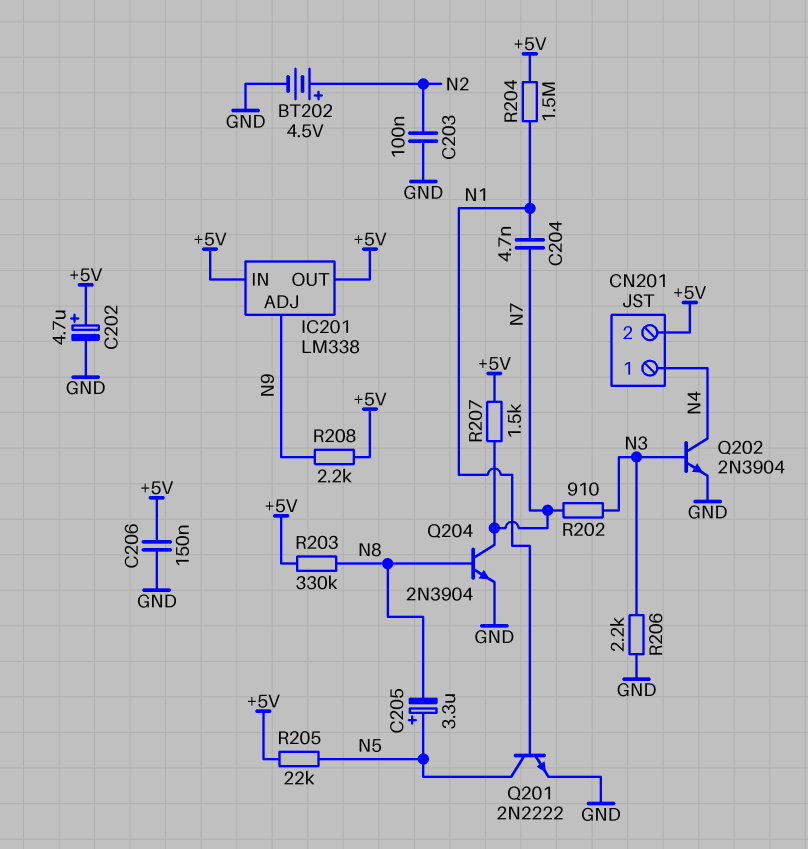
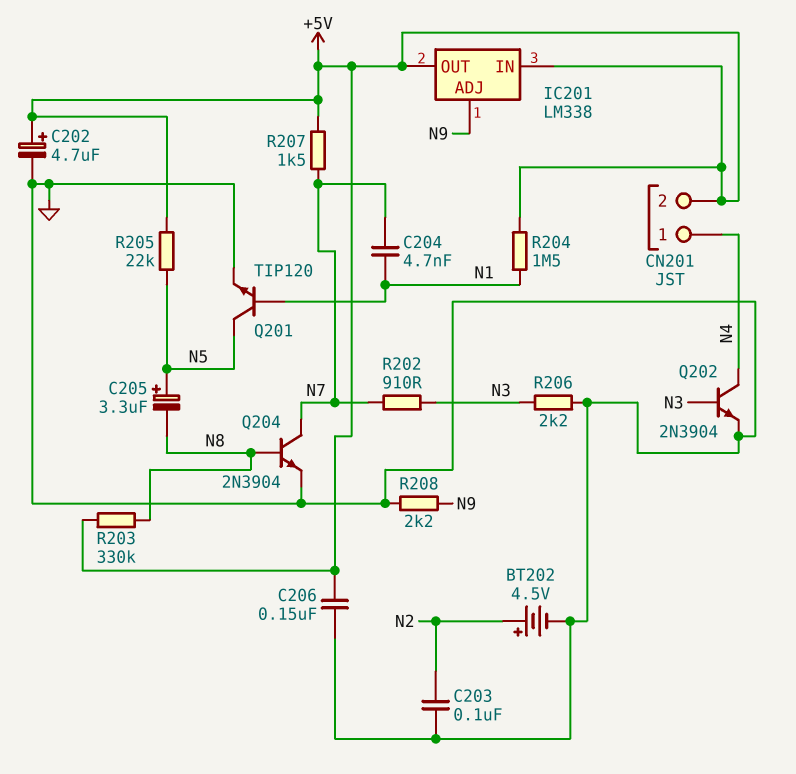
Q201: NPN 2N2222 (B N1, C N5, E GND) -> NPN TIP120 (B N1, C N5, E GND)
R208: 2.2k (+5V, N9) -> 2.2k (GND, N9)

